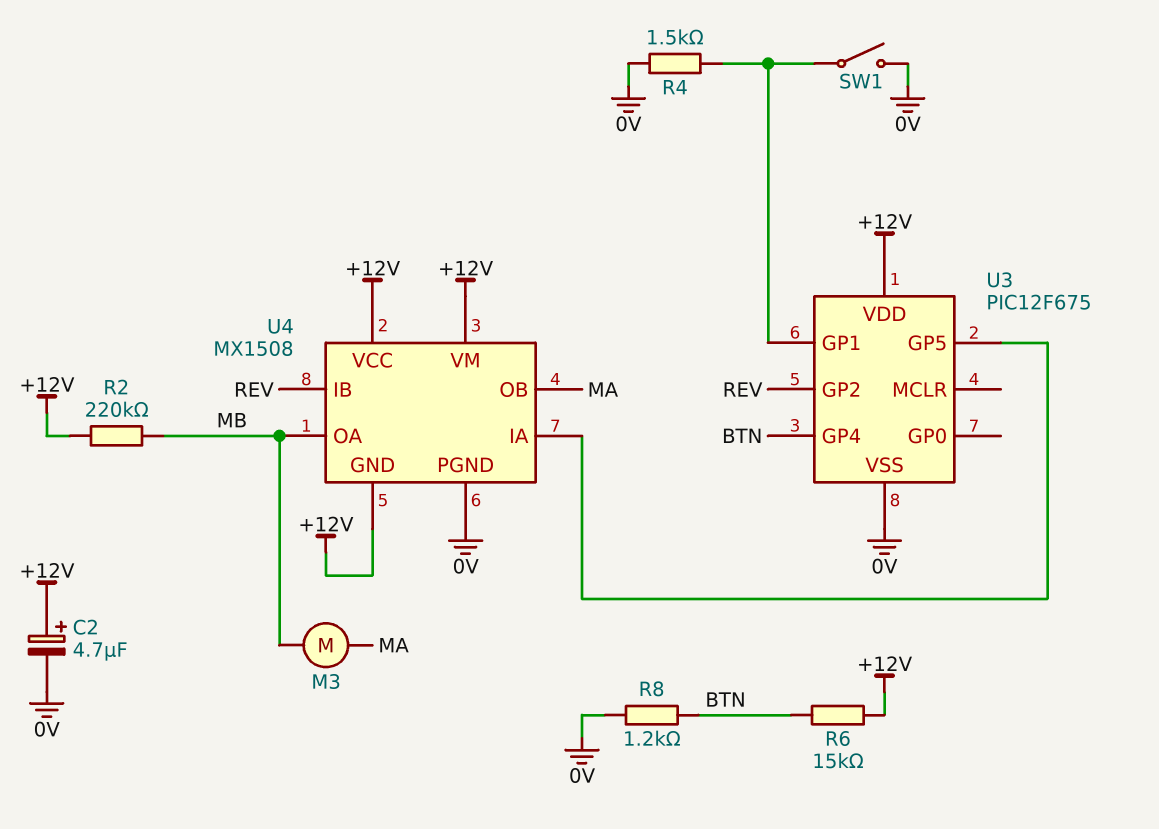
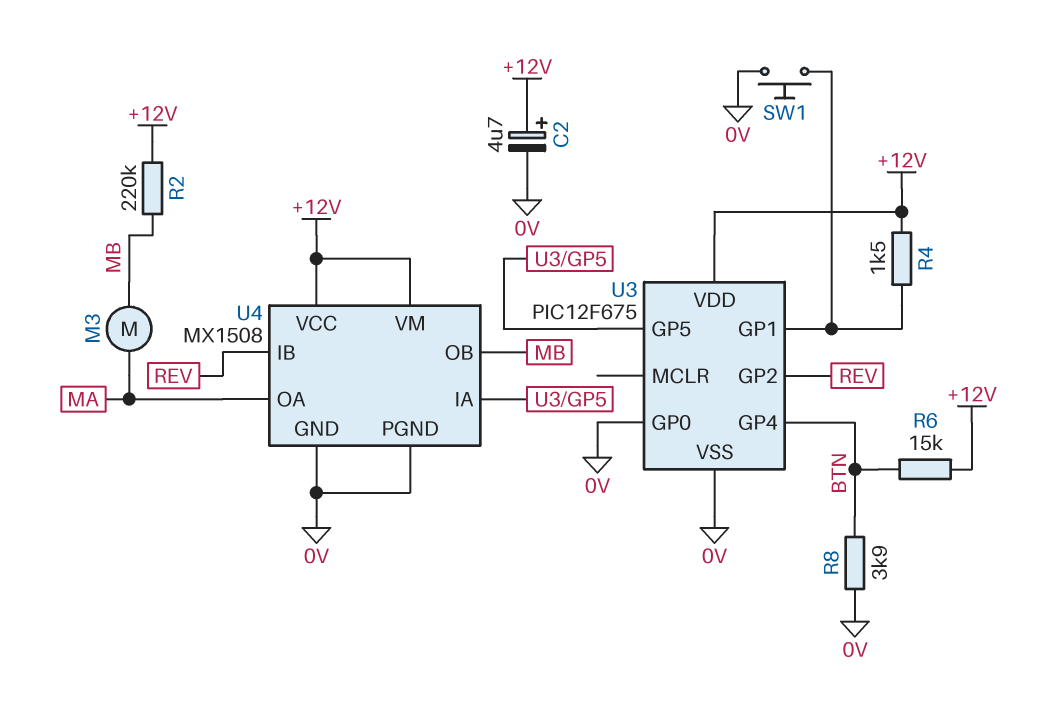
R4: 1.5k (0V, U3/GP1) -> 1.5k (+12V, U3/GP1)
R8: 1.2k (0V, BTN) -> 3.9k (0V, BTN)
SW1: switch (0V, U3/GP1) -> button (0V, U3/GP1)
U3 pin GP0: none -> 0V
U4 pin GND: +12V -> 0V
U4 pin OA: MB -> MA
U4 pin OB: MA -> MB

